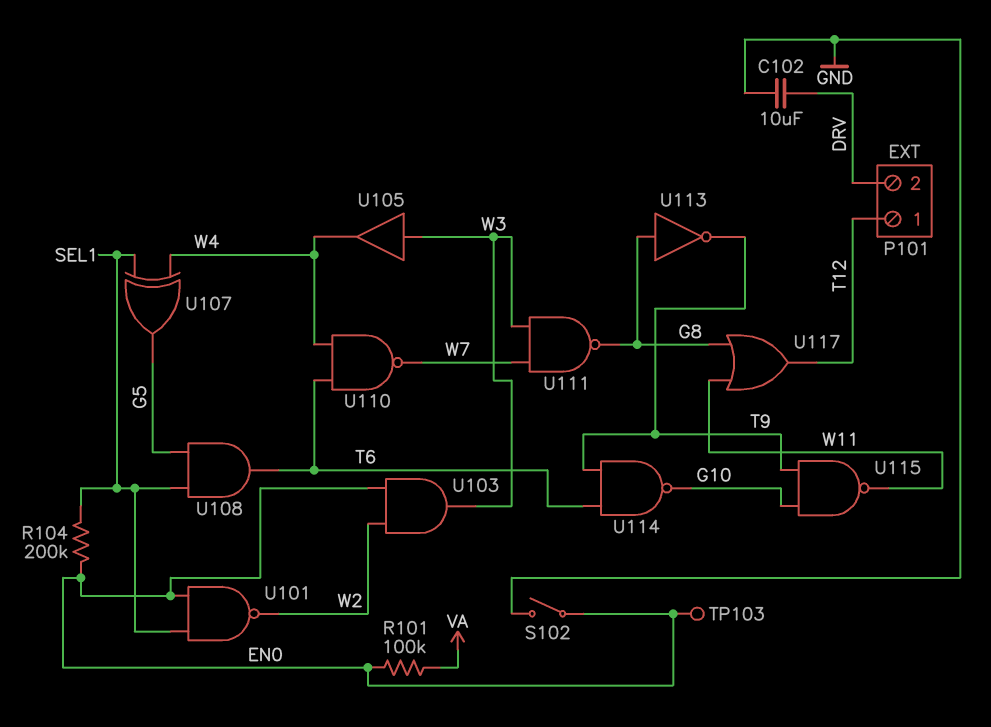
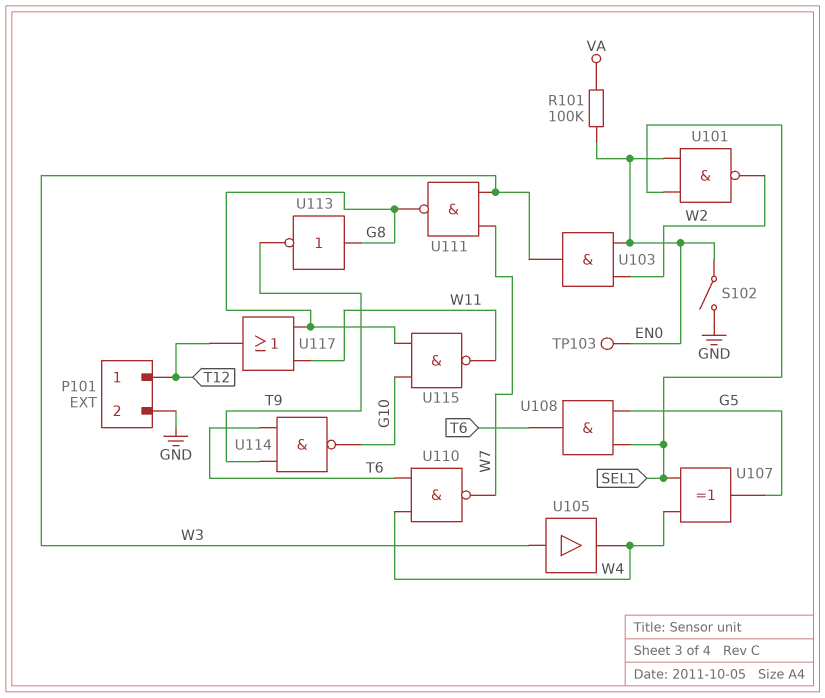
C102: 10uF (DRV, GND) -> none
P101 pin 2: DRV -> GND
R104: 200k (EN0, SEL1) -> none
U115: NAND (in G10, in T9, out W11) -> NAND (in G8, in G10, out W11)

